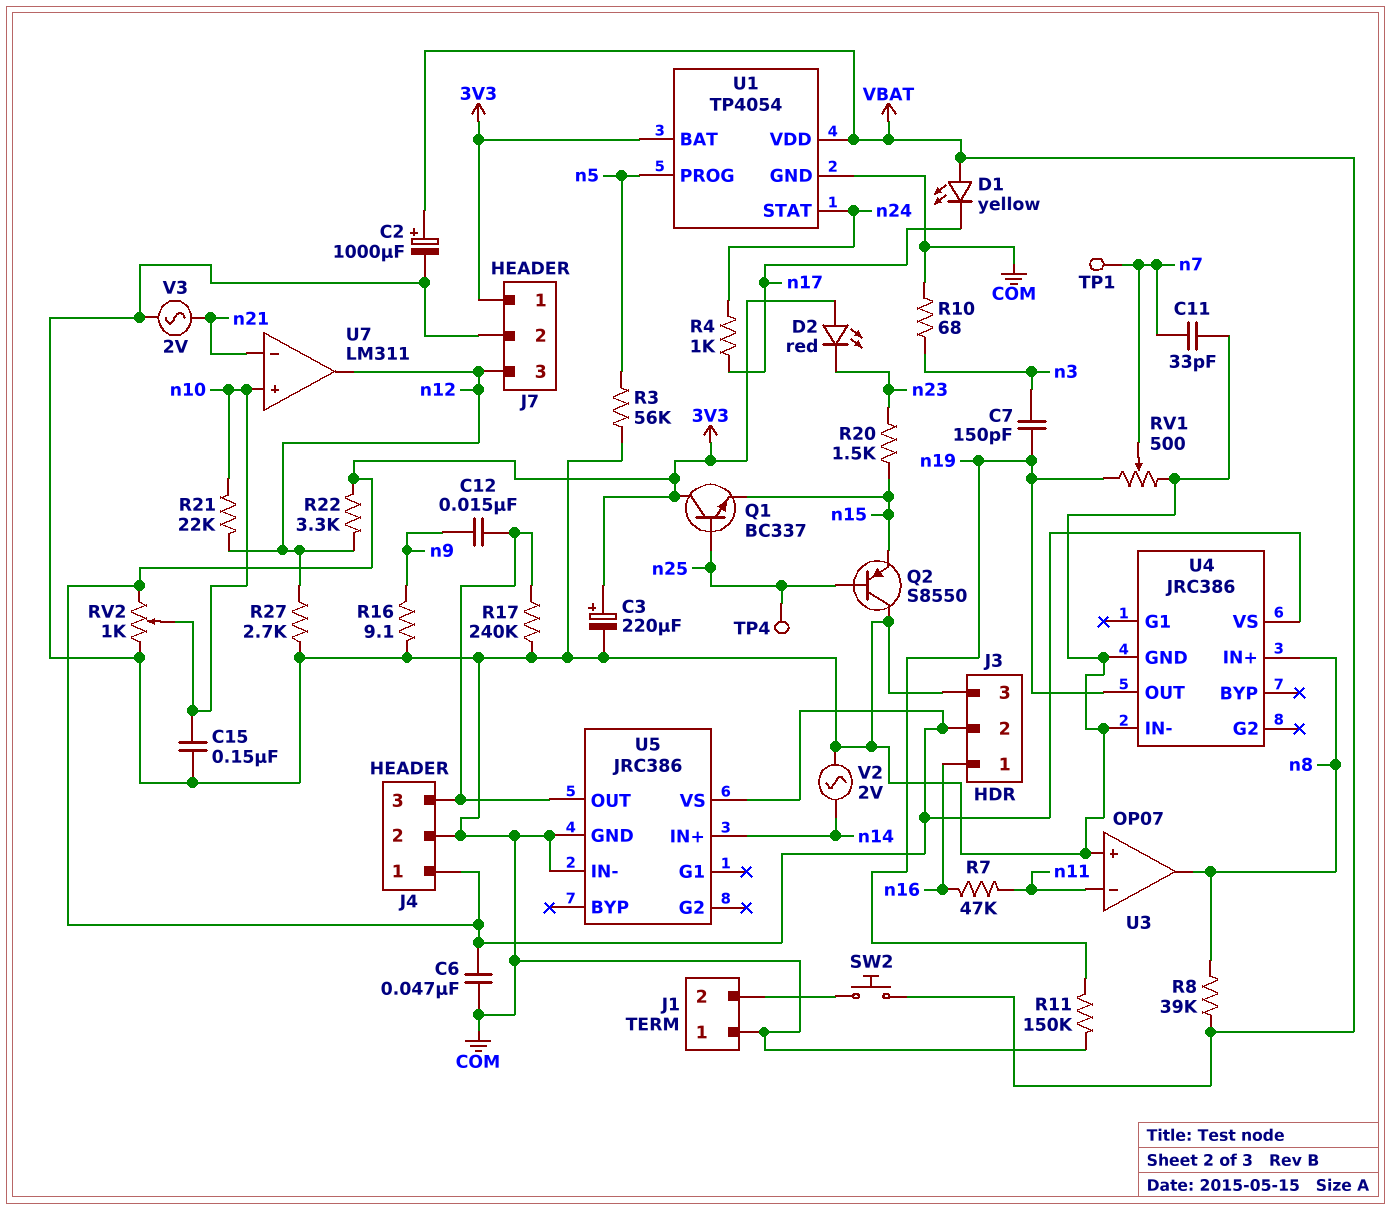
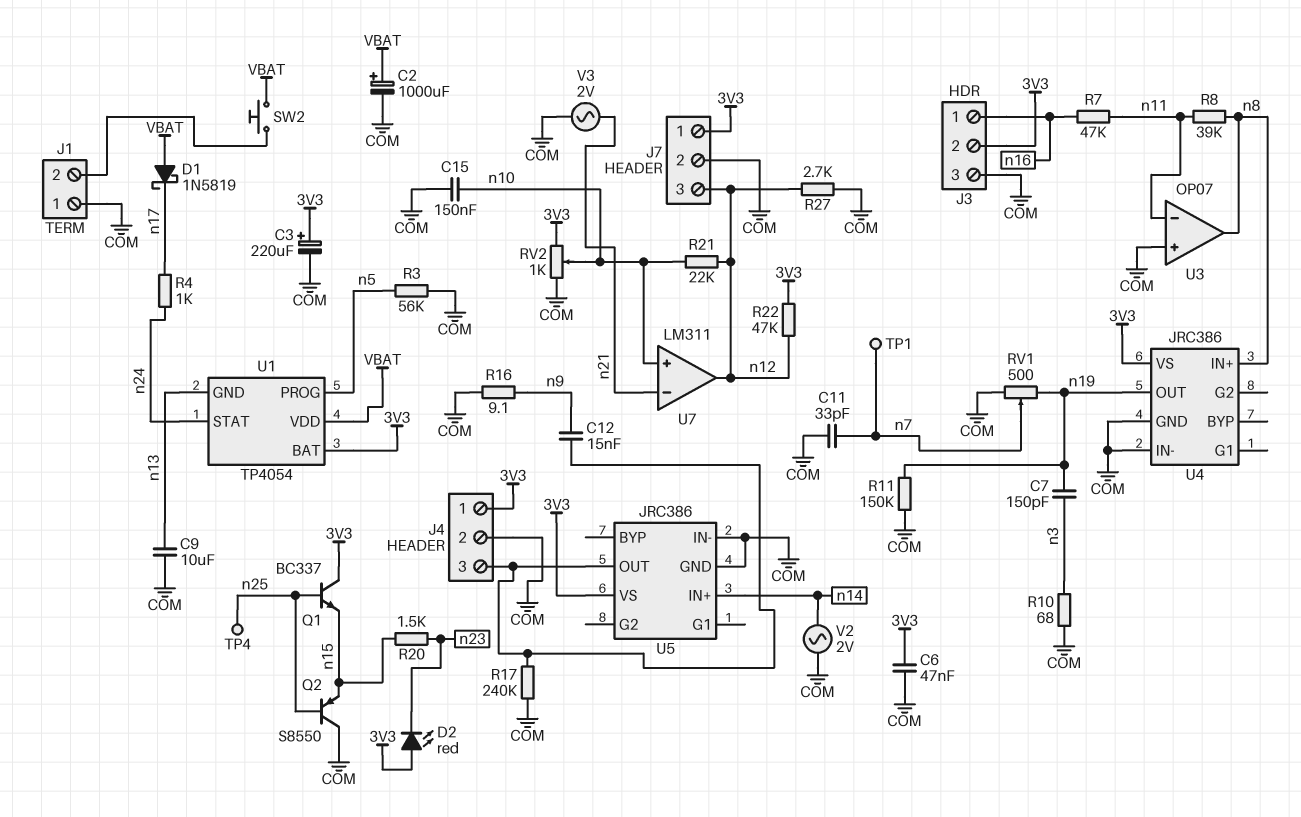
C9: none -> 10uF (COM, n13)
D1: LED yellow (A VBAT, K n17) -> schottky 1N5819 (A VBAT, K n17)
R8: 39k (VBAT, n8) -> 39k (n8, n11)
R22: 3.3k (3V3, n12) -> 47k (3V3, n12)
U1 pin GND: COM -> n13

